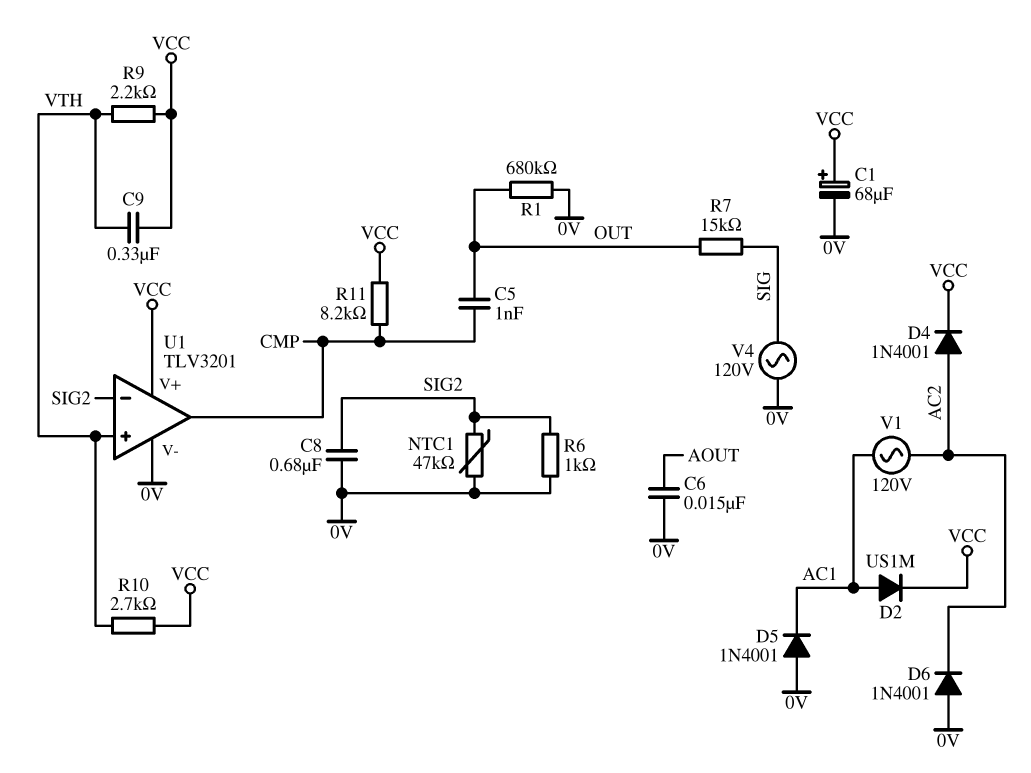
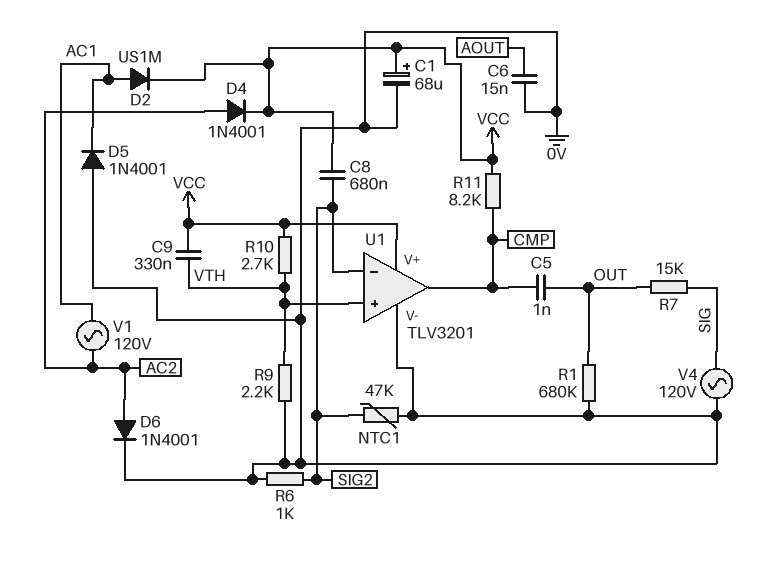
C8: 680nF (0V, SIG2) -> 680nF (SIG2, VCC)
D6: diode 1N4001 (A 0V, K AC2) -> diode 1N4001 (A AC2, K 0V)
R9: 2.2k (VCC, VTH) -> 2.2k (0V, VTH)

